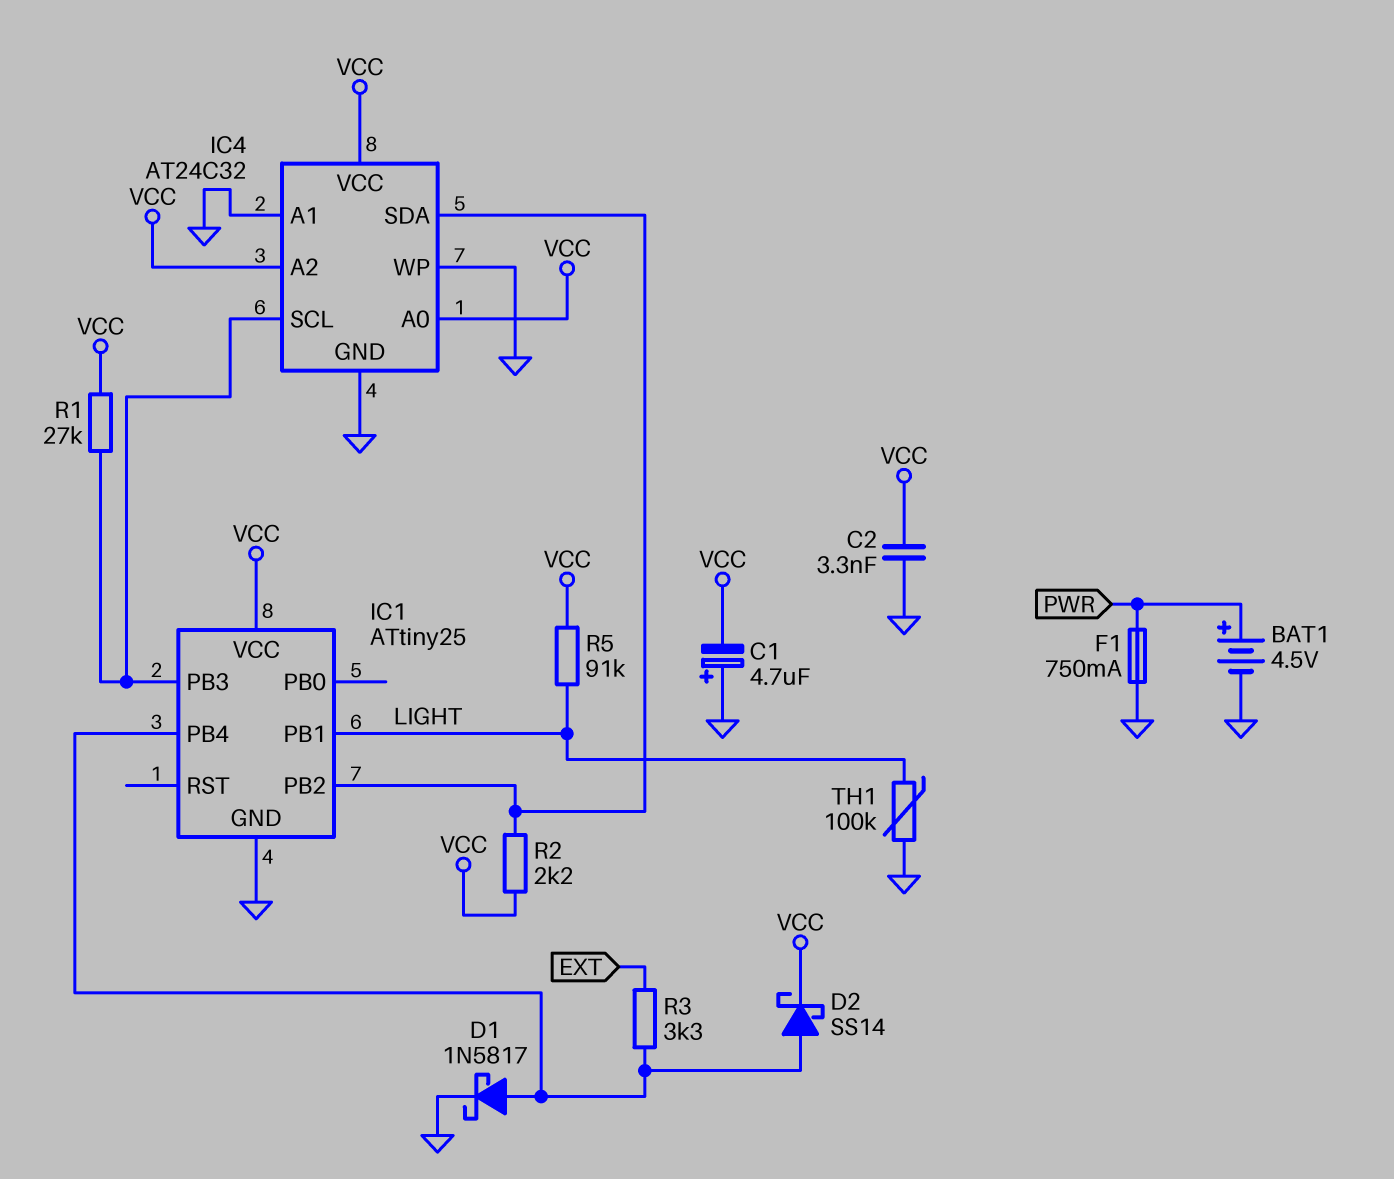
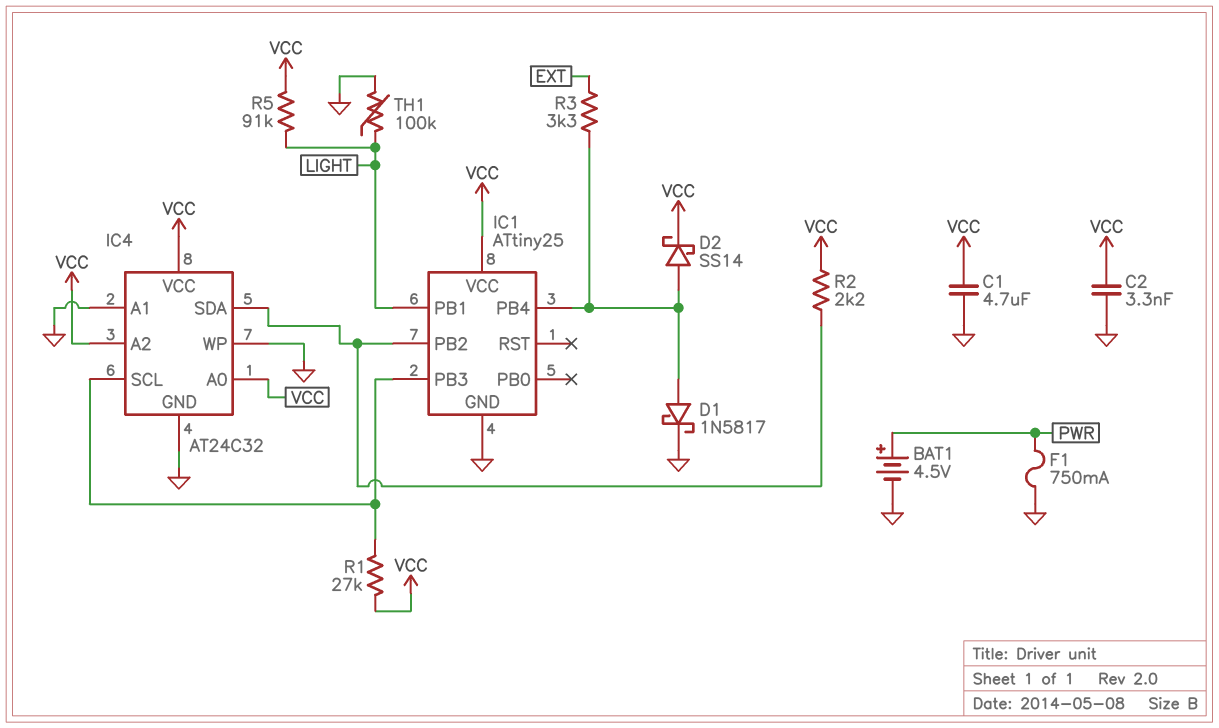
C1: 4.7uF (plus GND, minus VCC) -> 4.7uF (GND, VCC)

